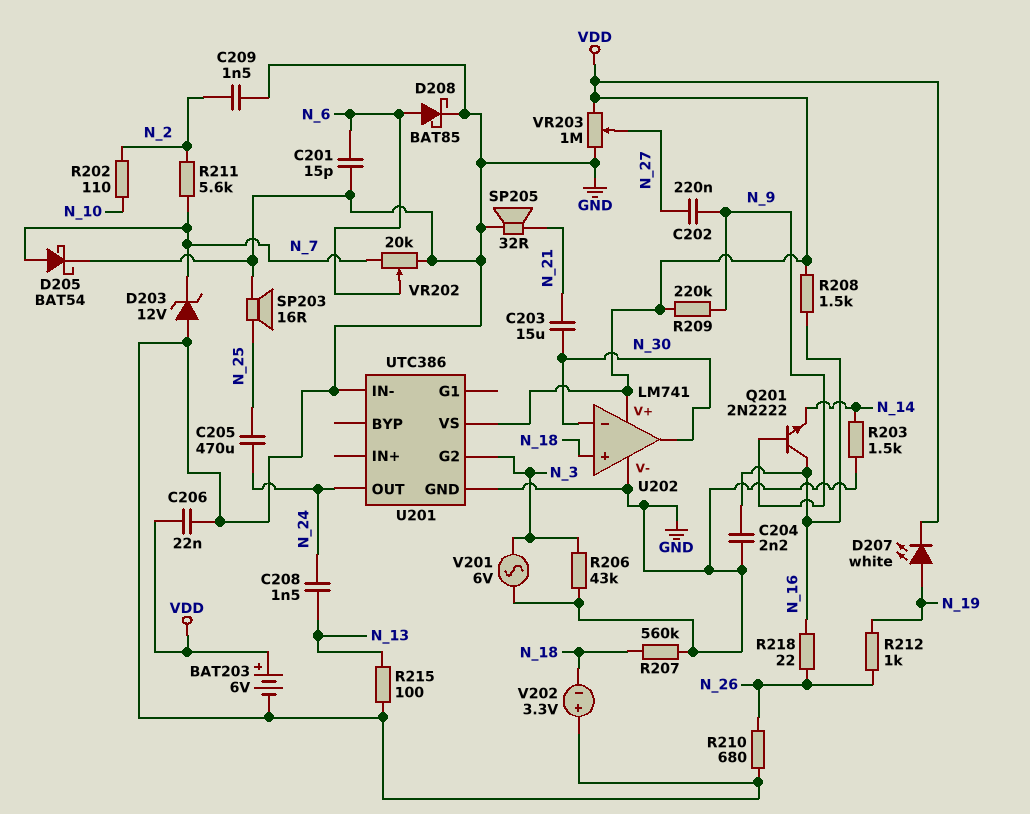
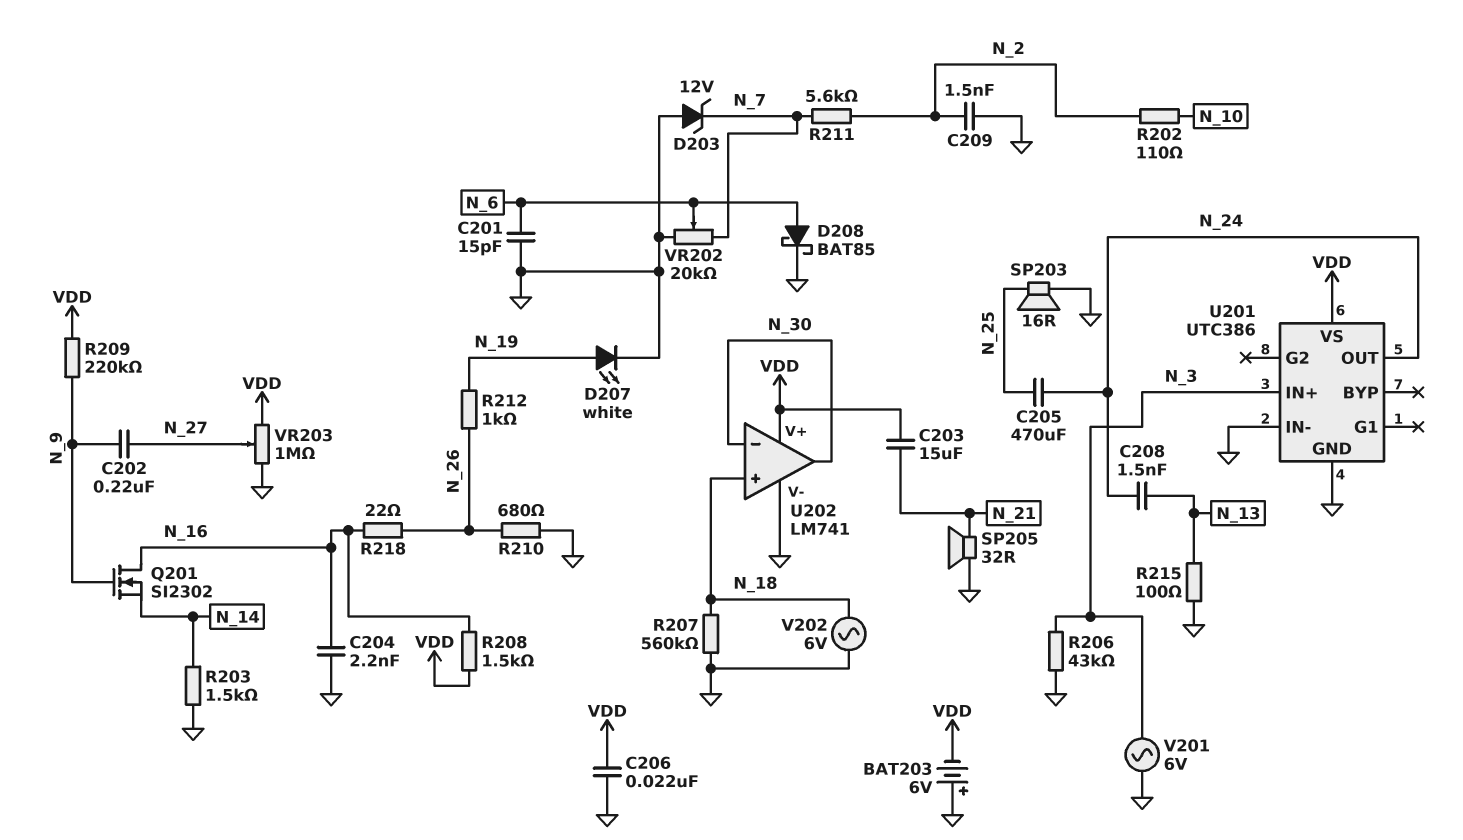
BAT203: 6V (plus VDD, minus GND) -> 6V (plus GND, minus VDD)
C203: 15uF (N_21, N_30) -> 15uF (N_21, VDD)
D205: schottky BAT54 (A N_7, K GND) -> none
D207: LED white (A N_19, K VDD) -> LED white (A N_19, K GND)
Q201: NPN 2N2222 (B N_9, C N_16, E N_14) -> NMOS SI2302 (G N_9, D N_16, S N_14)
U201 pin G2: N_3 -> none
U201 pin IN+: none -> N_3
V202: 3.3V (plus GND, minus N_18) -> AC 6V (GND, N_18)

